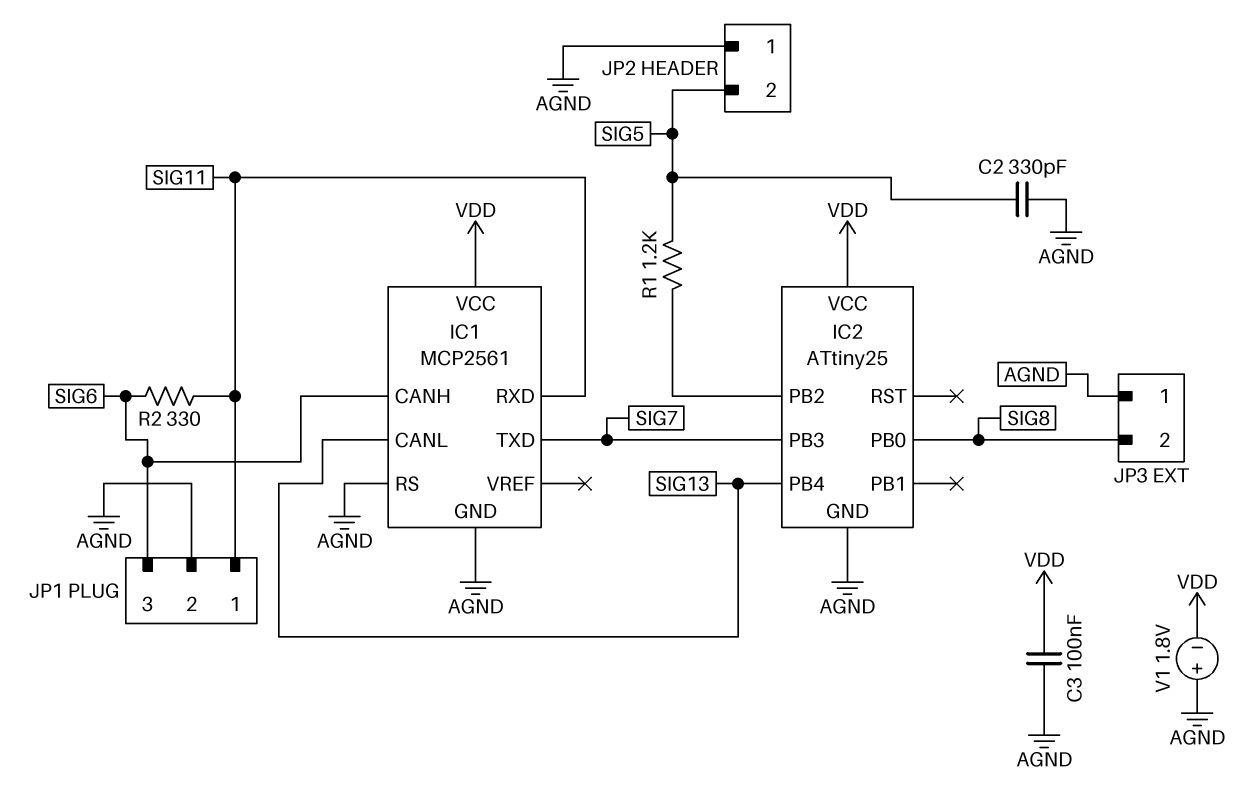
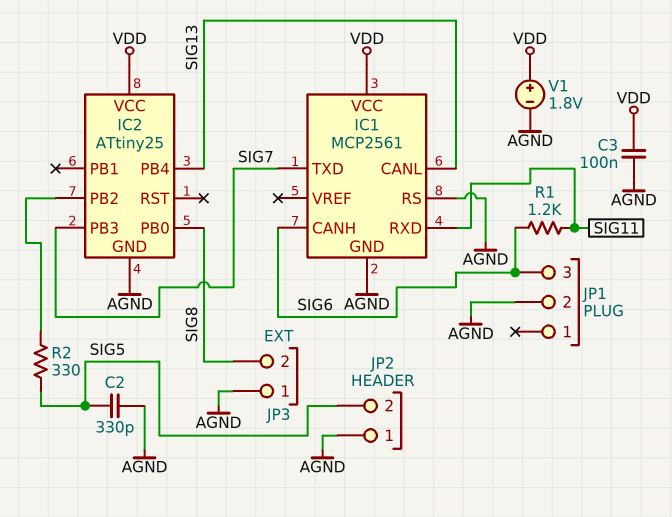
JP1 pin 1: SIG11 -> none
R1: 1.2k (IC2/PB2, SIG5) -> 1.2k (SIG6, SIG11)
R2: 330 (SIG6, SIG11) -> 330 (IC2/PB2, SIG5)
V1: 1.8V (plus AGND, minus VDD) -> 1.8V (plus VDD, minus AGND)

